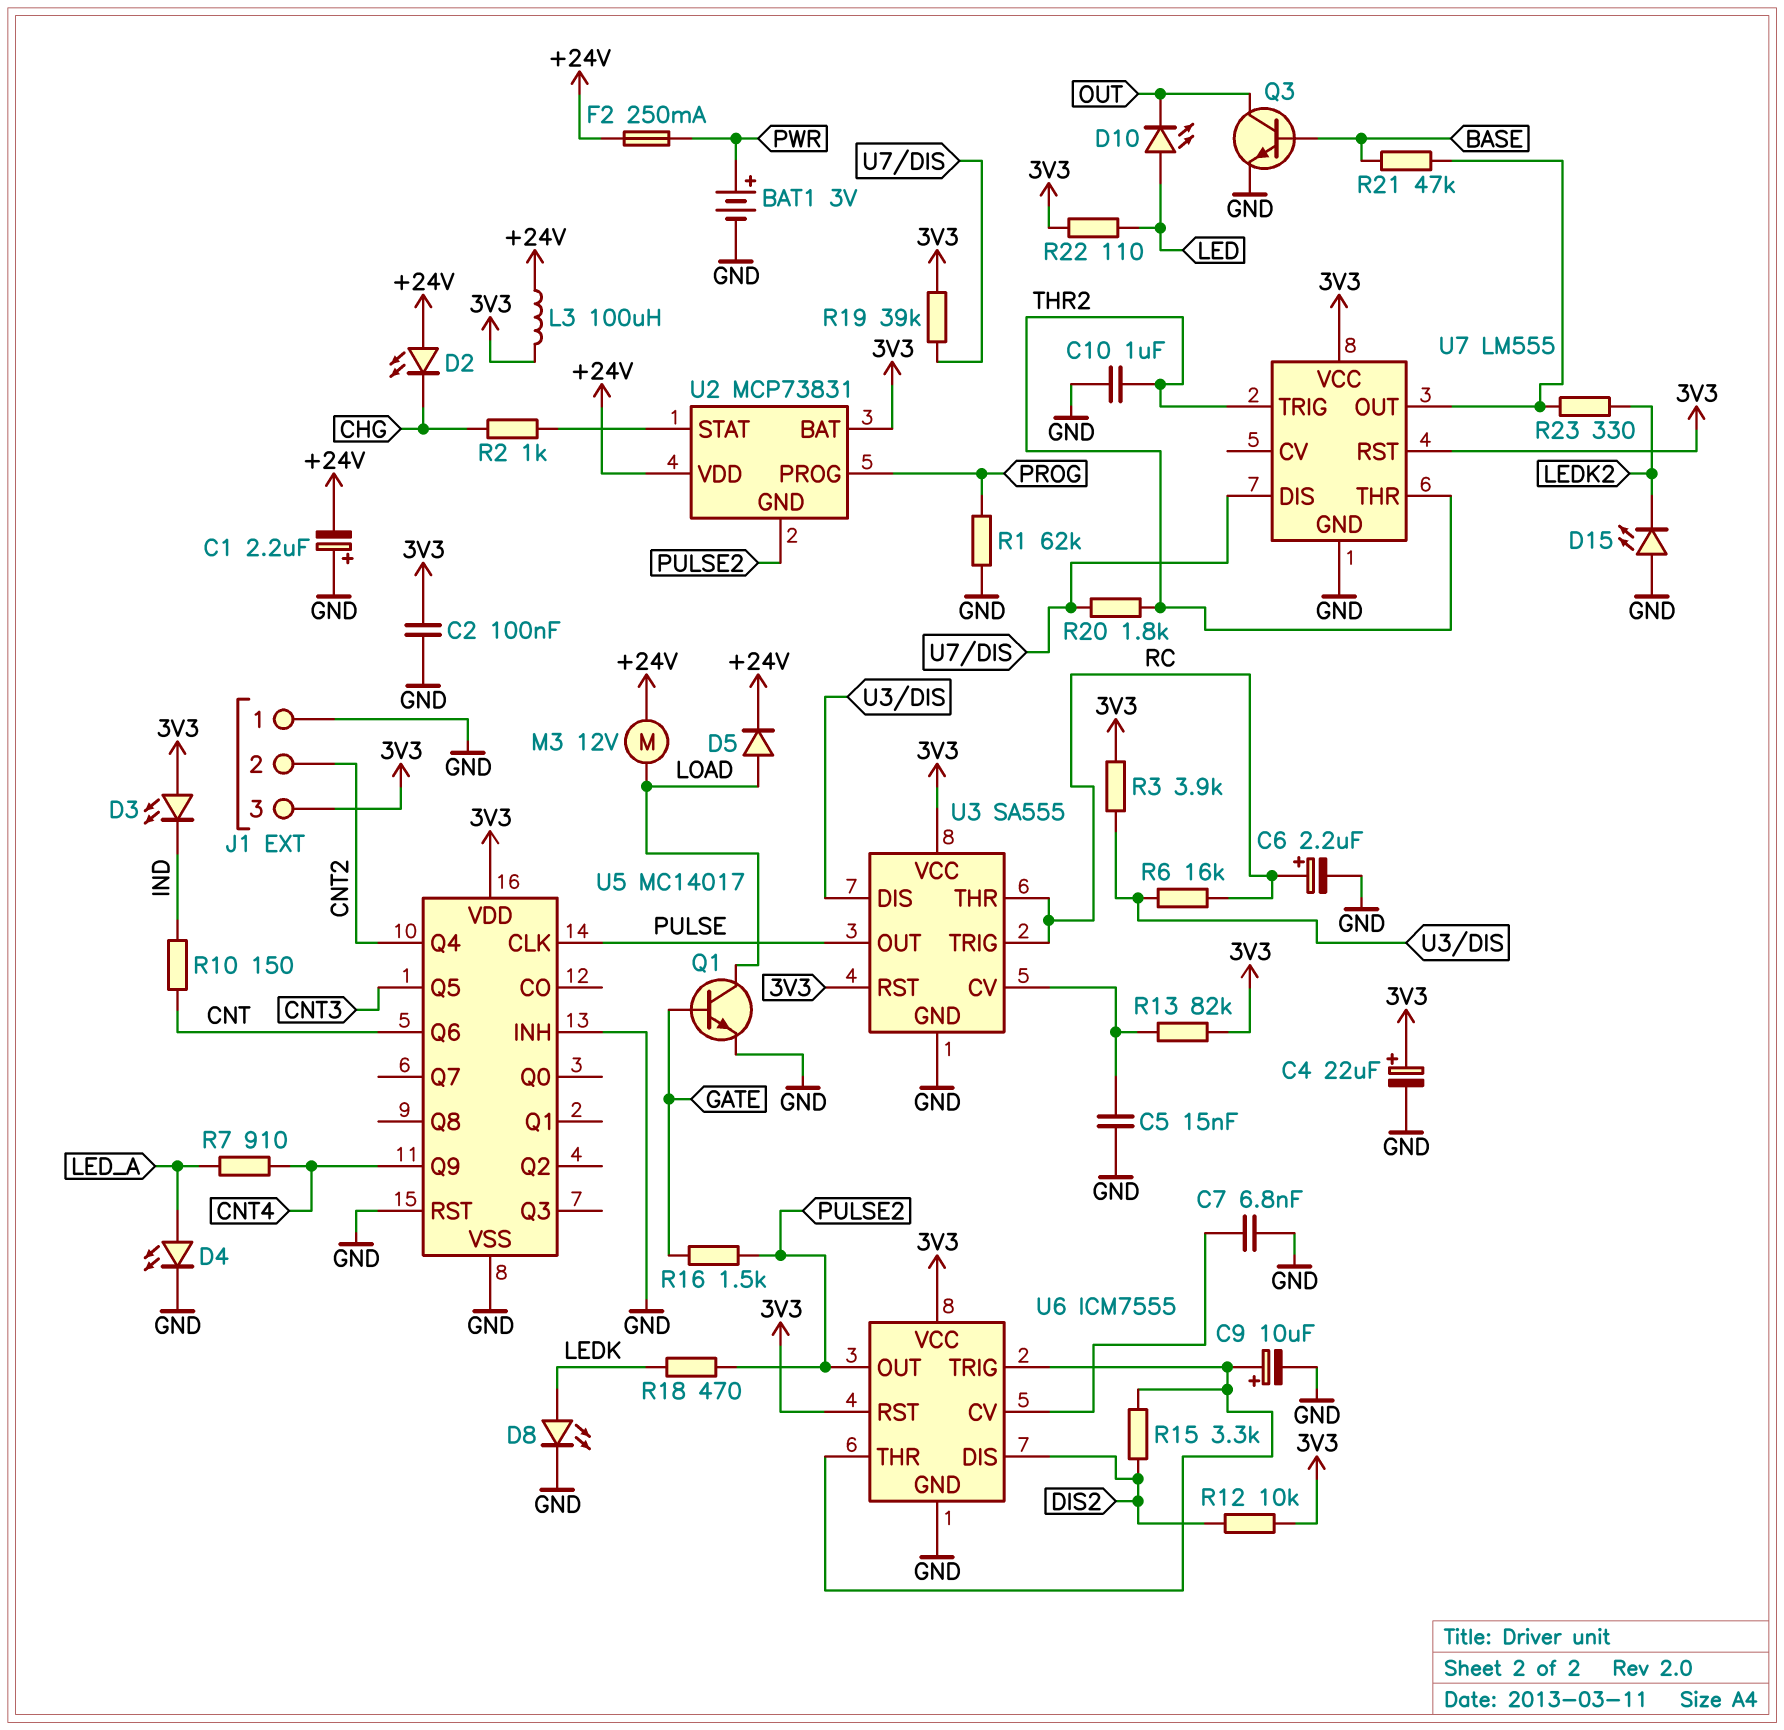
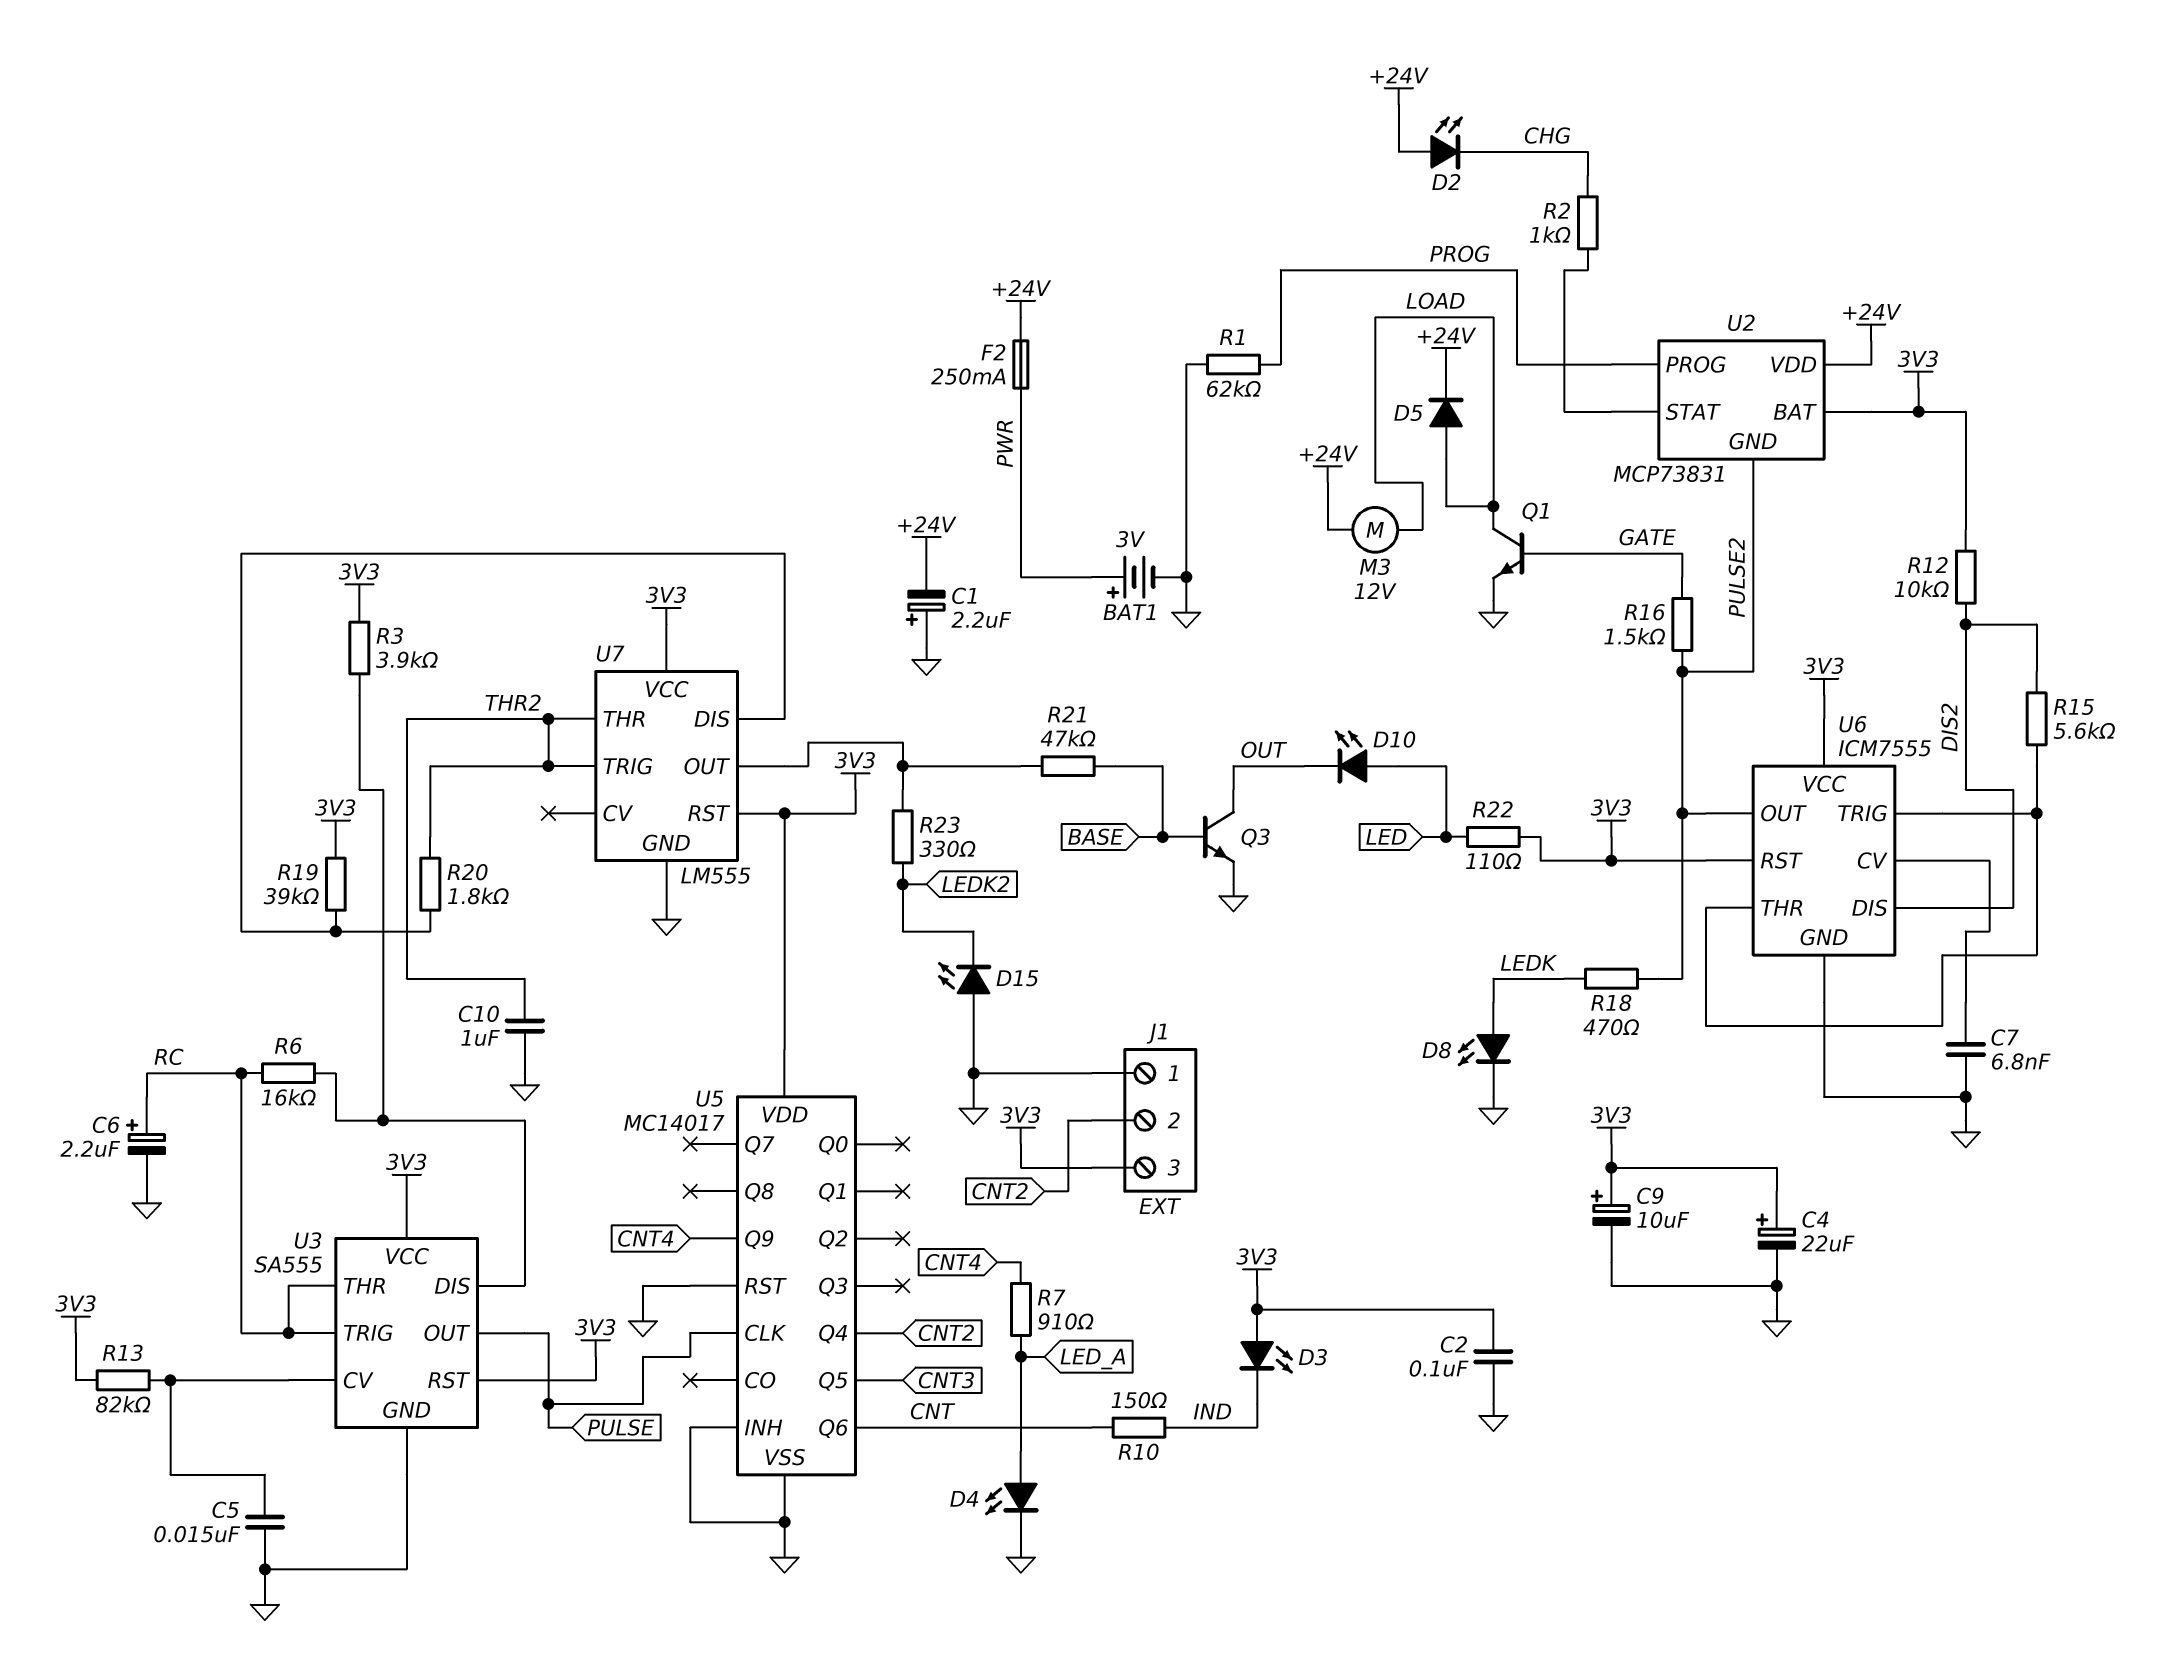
C9: 10uF (plus U6/THR, minus GND) -> 10uF (plus 3V3, minus GND)
L3: 100uH (+24V, 3V3) -> none
R15: 3.3k (DIS2, U6/THR) -> 5.6k (DIS2, U6/THR)

